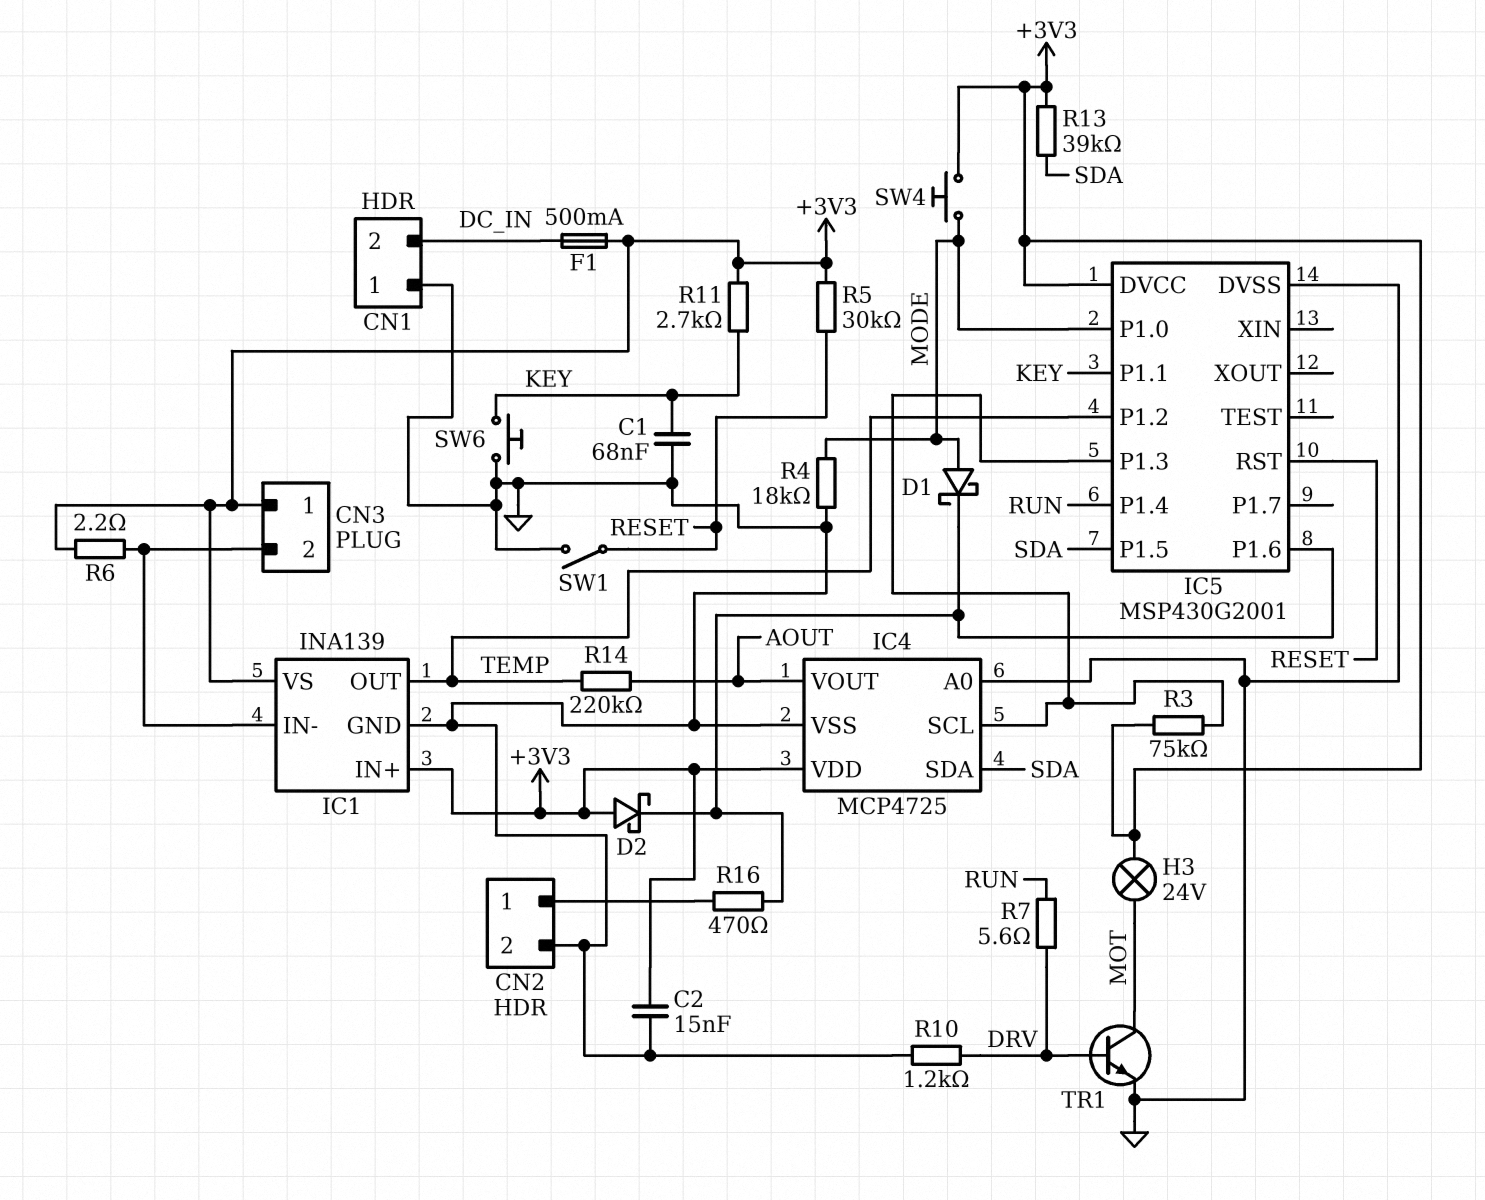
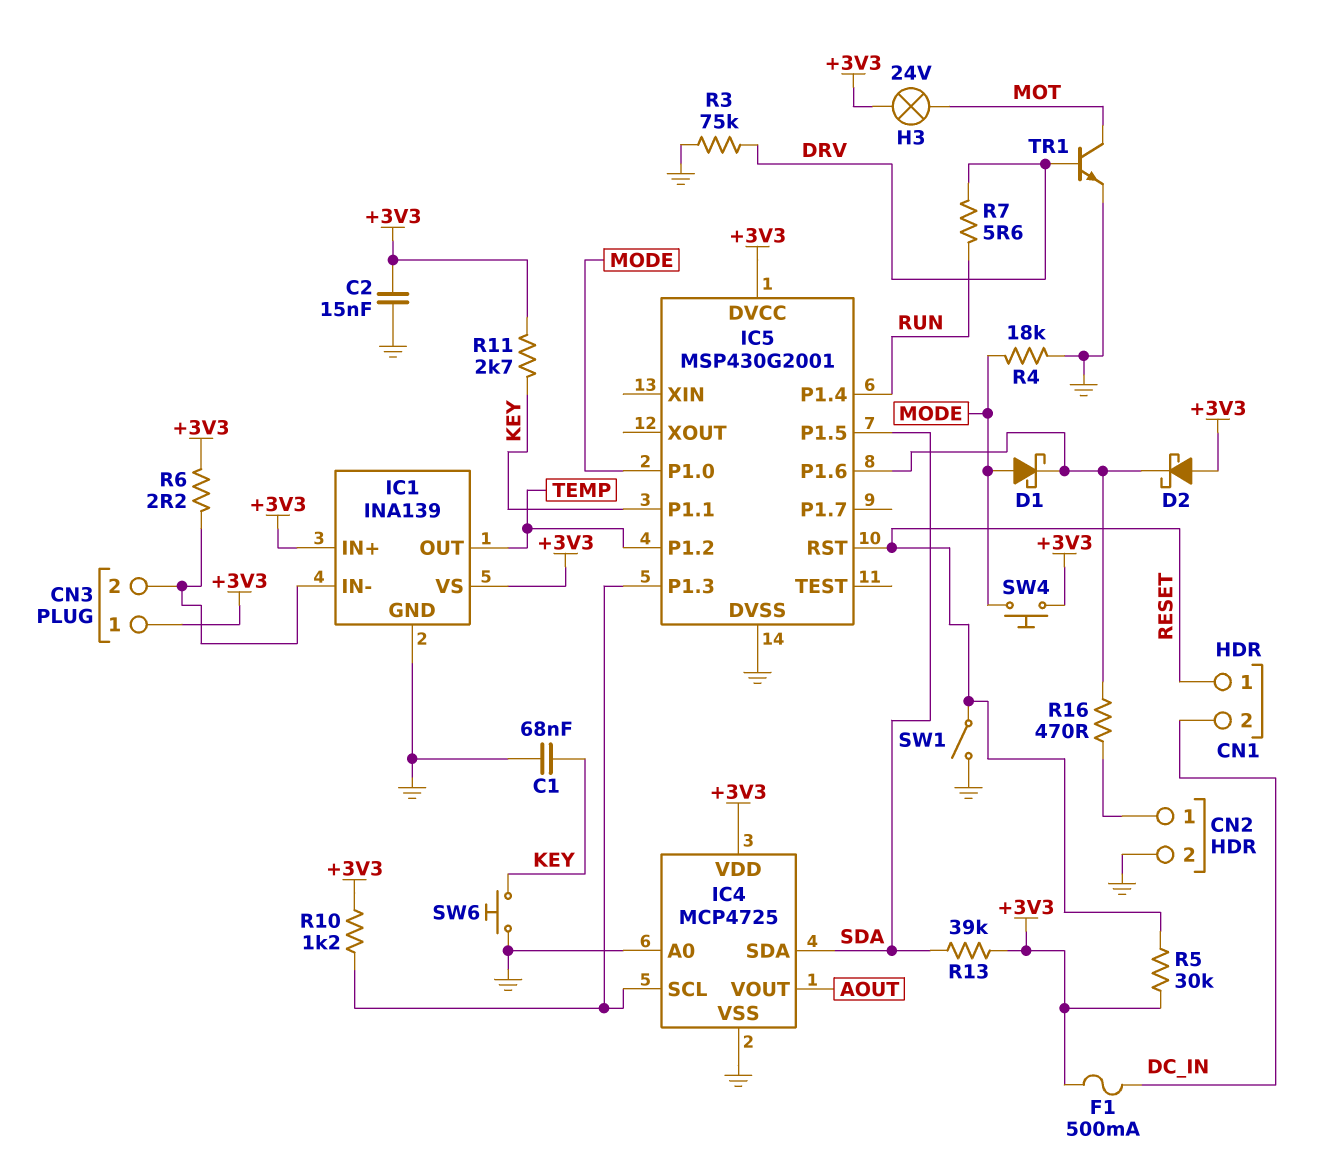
CN1 pin 1: GND -> RESET
R3: 75k (+3V3, IC4/SCL) -> 75k (DRV, GND)
R10: 1.2k (DRV, GND) -> 1.2k (+3V3, IC4/SCL)
R14: 220k (AOUT, TEMP) -> none

